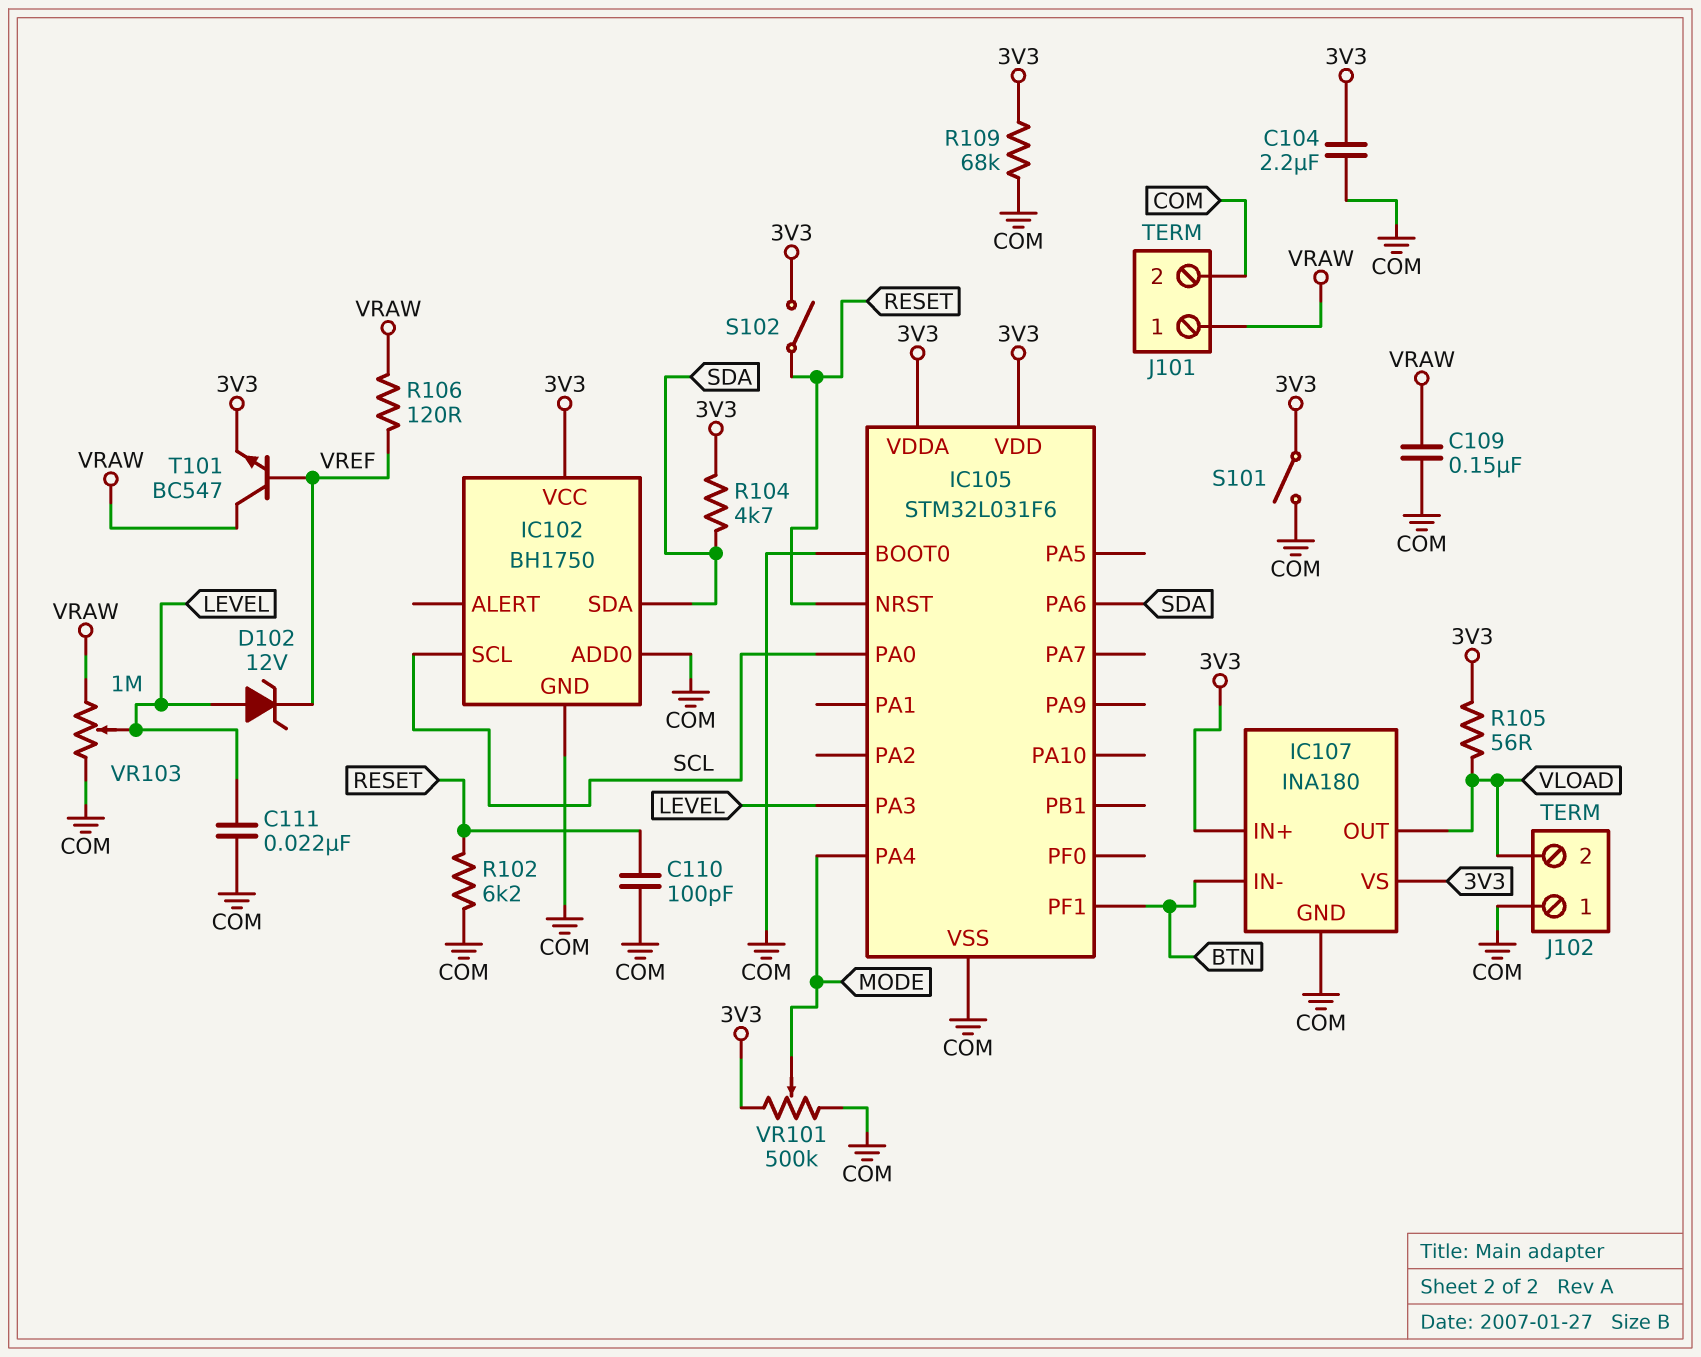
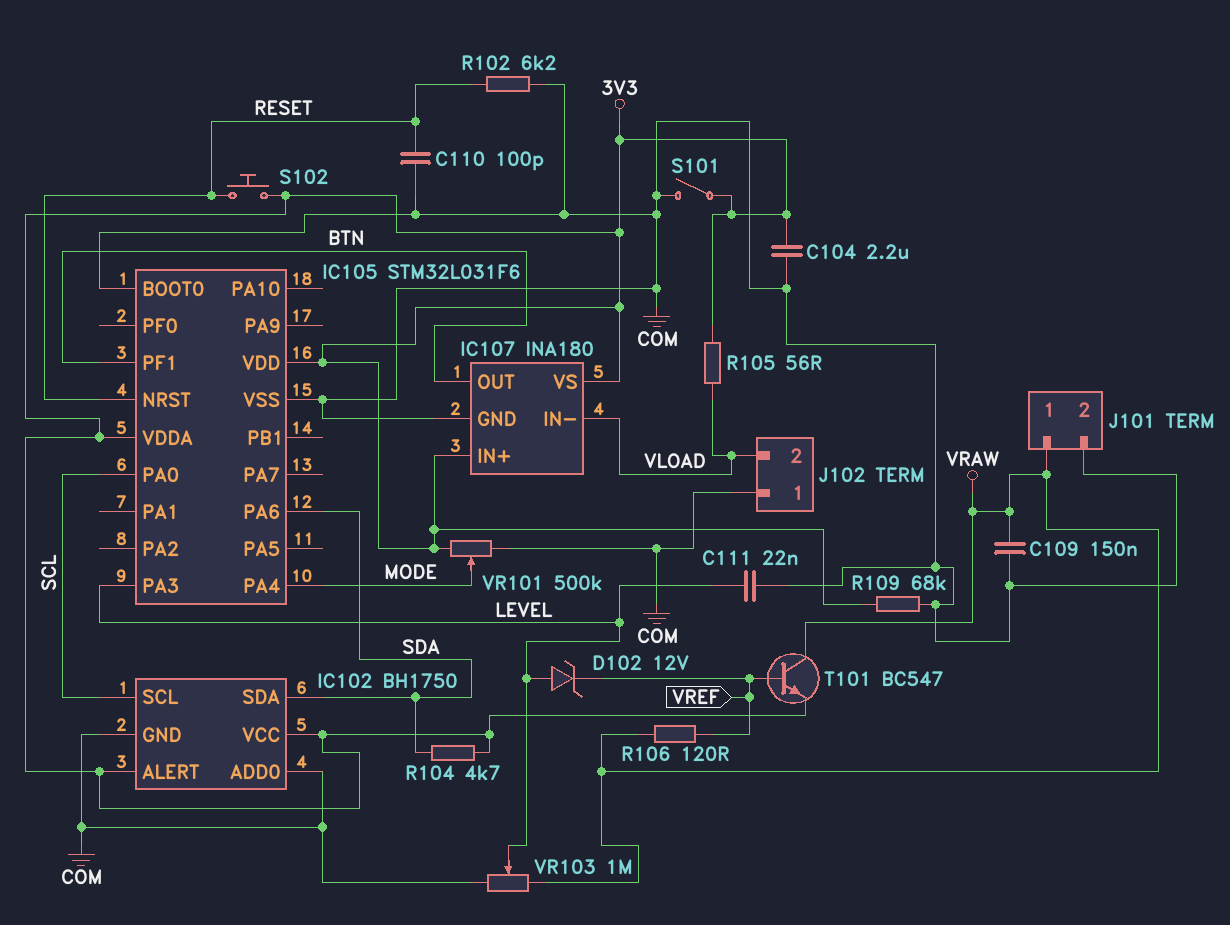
IC102 pin ALERT: none -> 3V3
IC107 pin IN-: BTN -> VLOAD
IC107 pin OUT: VLOAD -> BTN
S102: switch (3V3, RESET) -> button (3V3, RESET)

